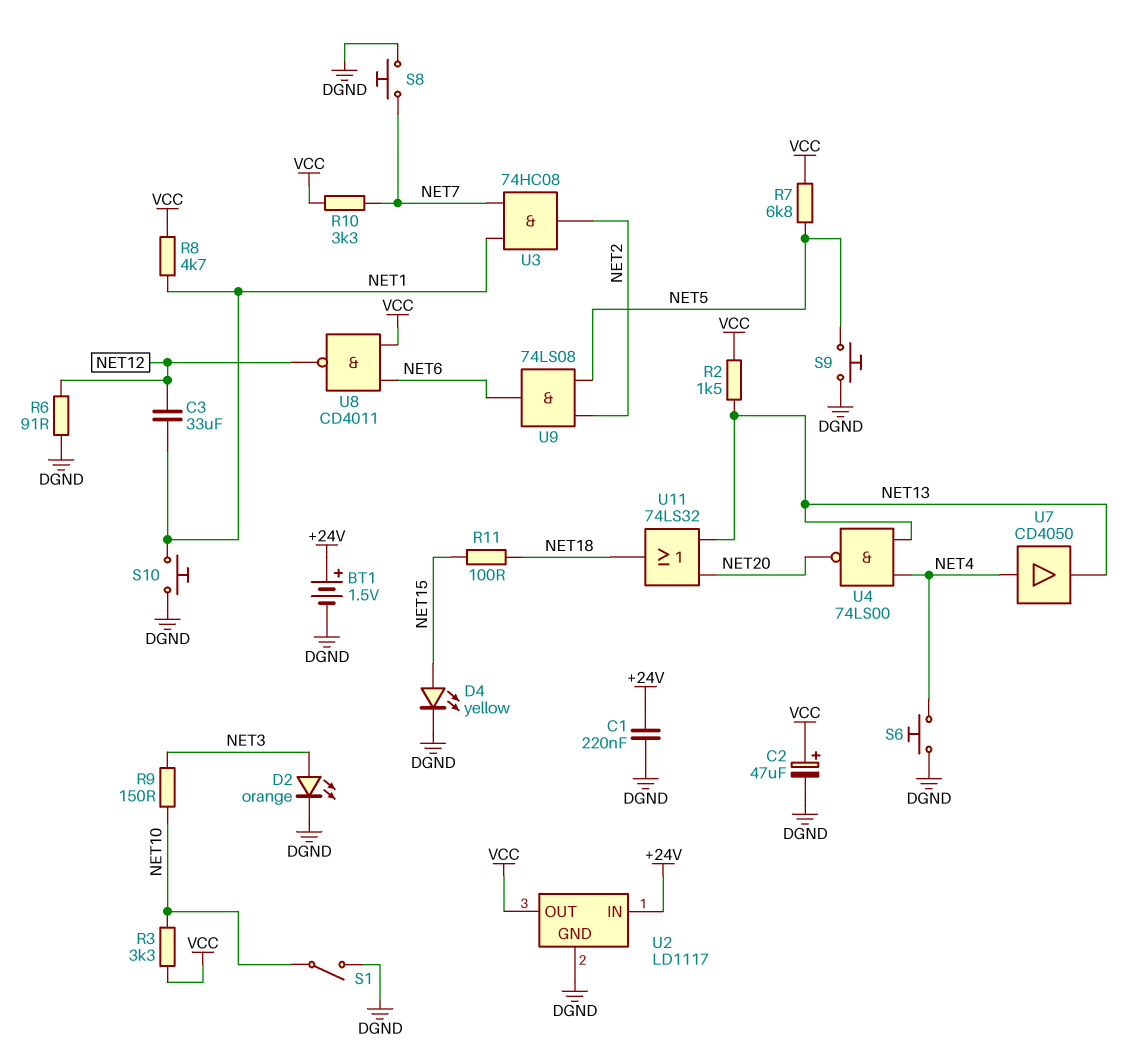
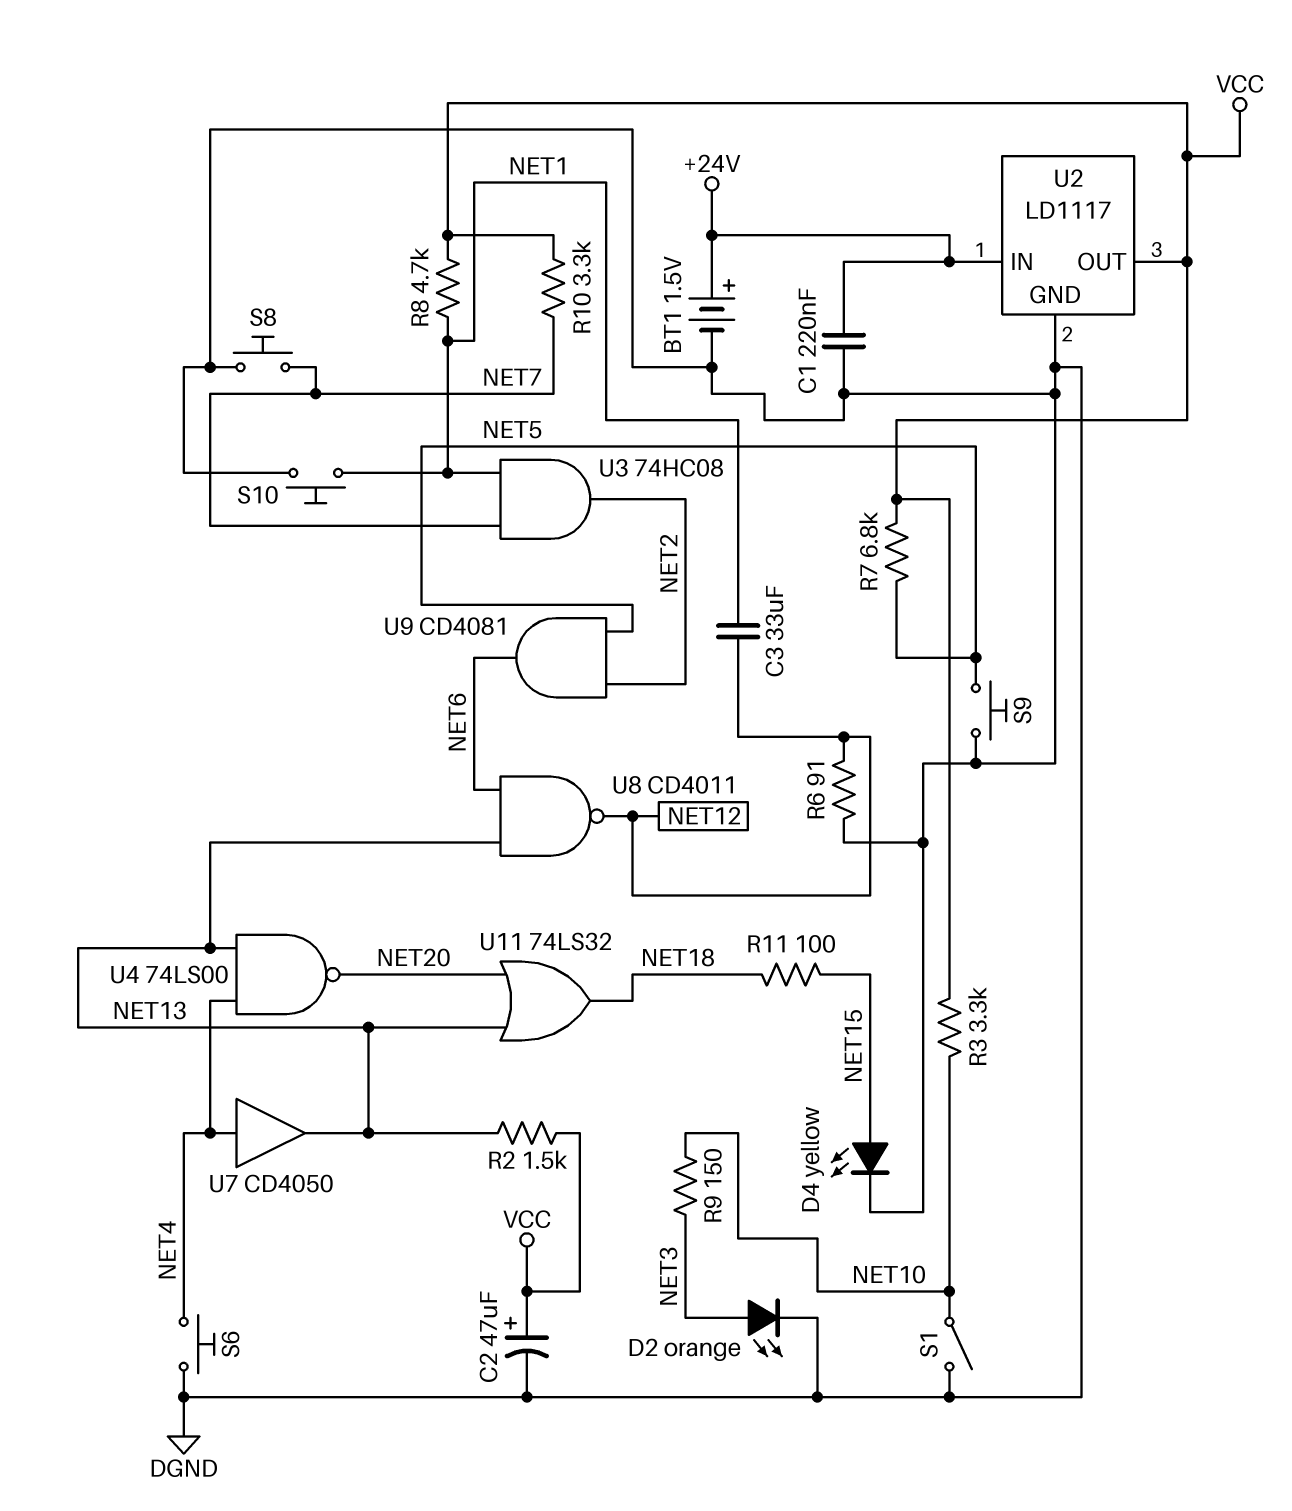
U8: NAND CD4011 (in NET6, in VCC, out NET12) -> NAND CD4011 (in NET6, in NET13, out NET12)
U9: AND 74LS08 (in NET2, in NET5, out NET6) -> AND CD4081 (in NET2, in NET5, out NET6)

